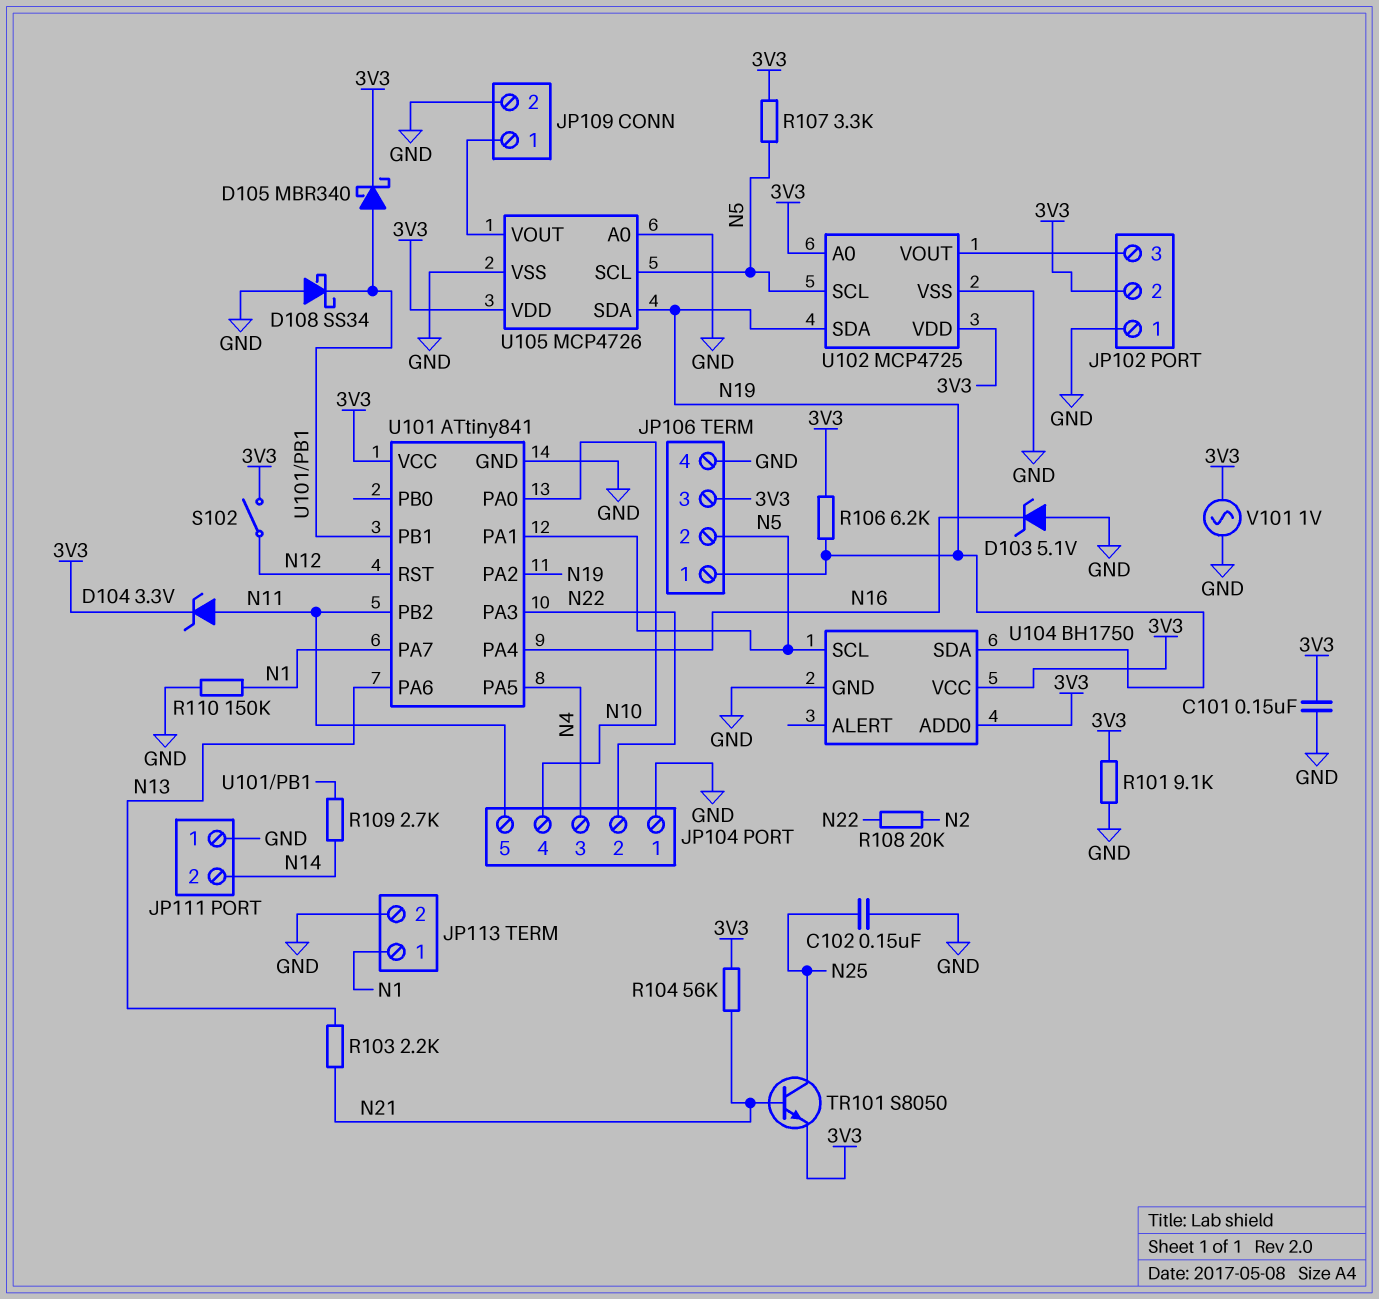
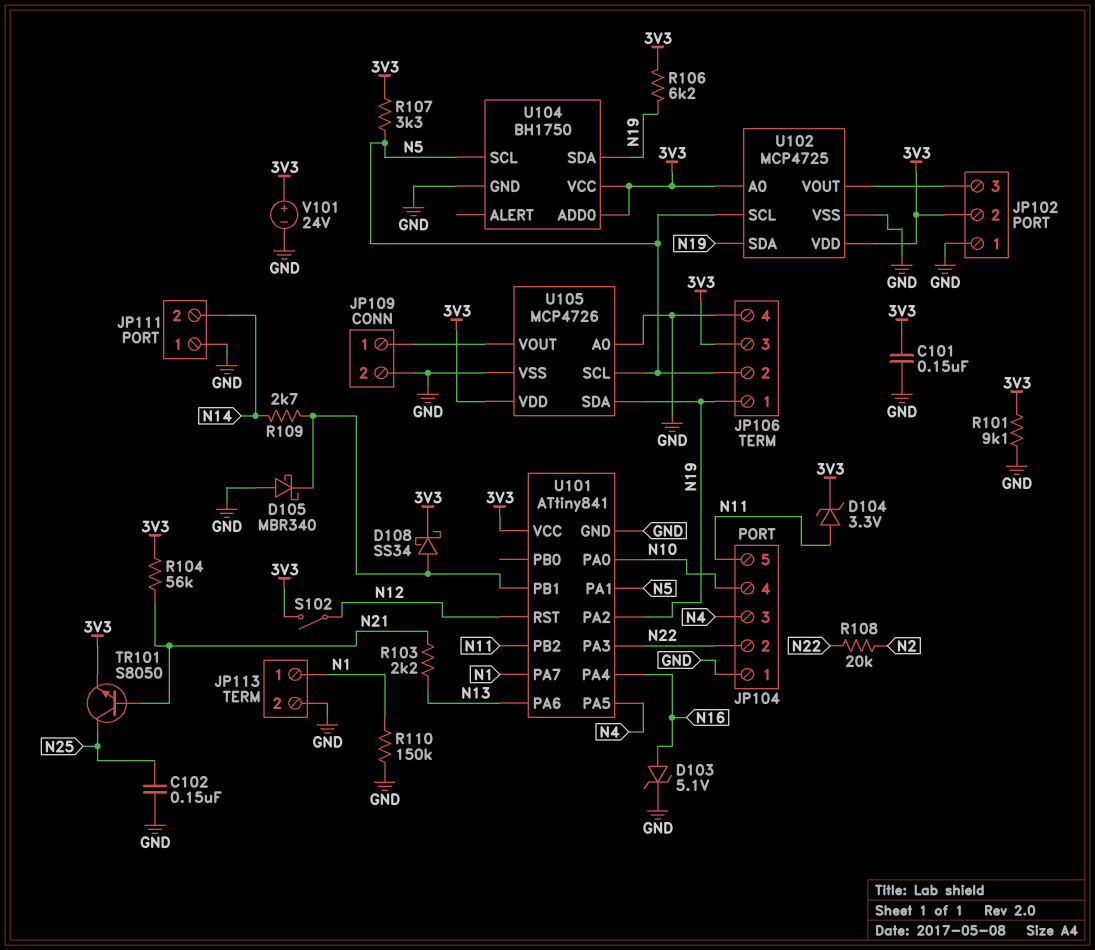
D103: zener 5.1V (A GND, K N16) -> zener 5.1V (A N16, K GND)
D105: schottky MBR340 (A U101/PB1, K 3V3) -> schottky MBR340 (A GND, K U101/PB1)
D108: schottky SS34 (A GND, K U101/PB1) -> schottky SS34 (A U101/PB1, K 3V3)
V101: AC 1V (3V3, GND) -> 24V (plus 3V3, minus GND)

